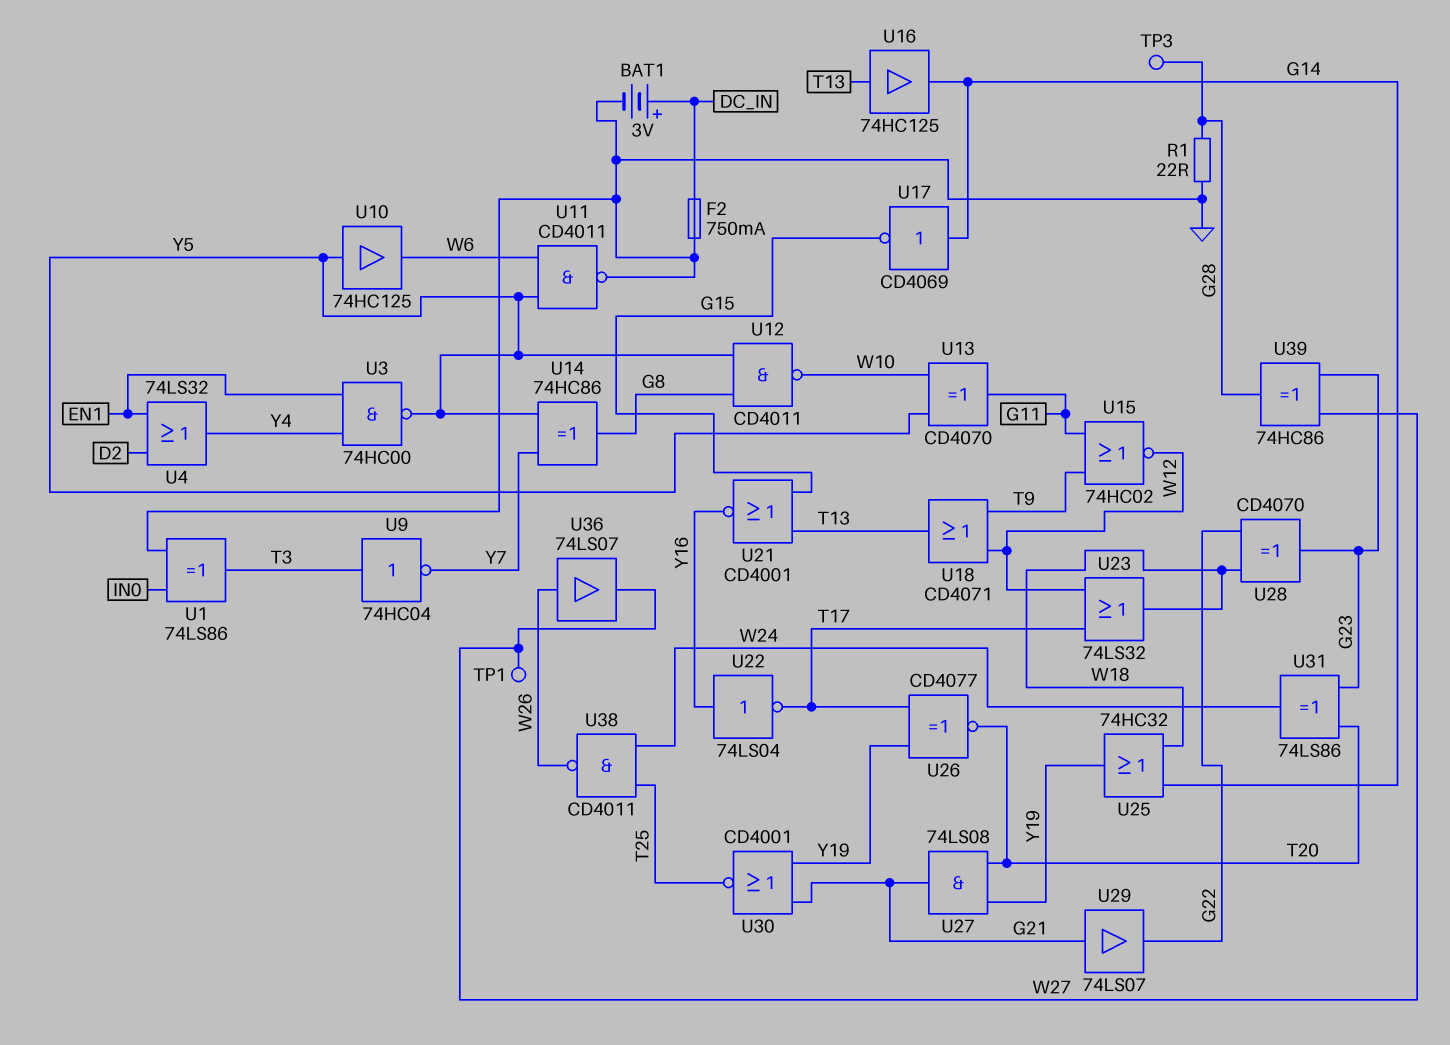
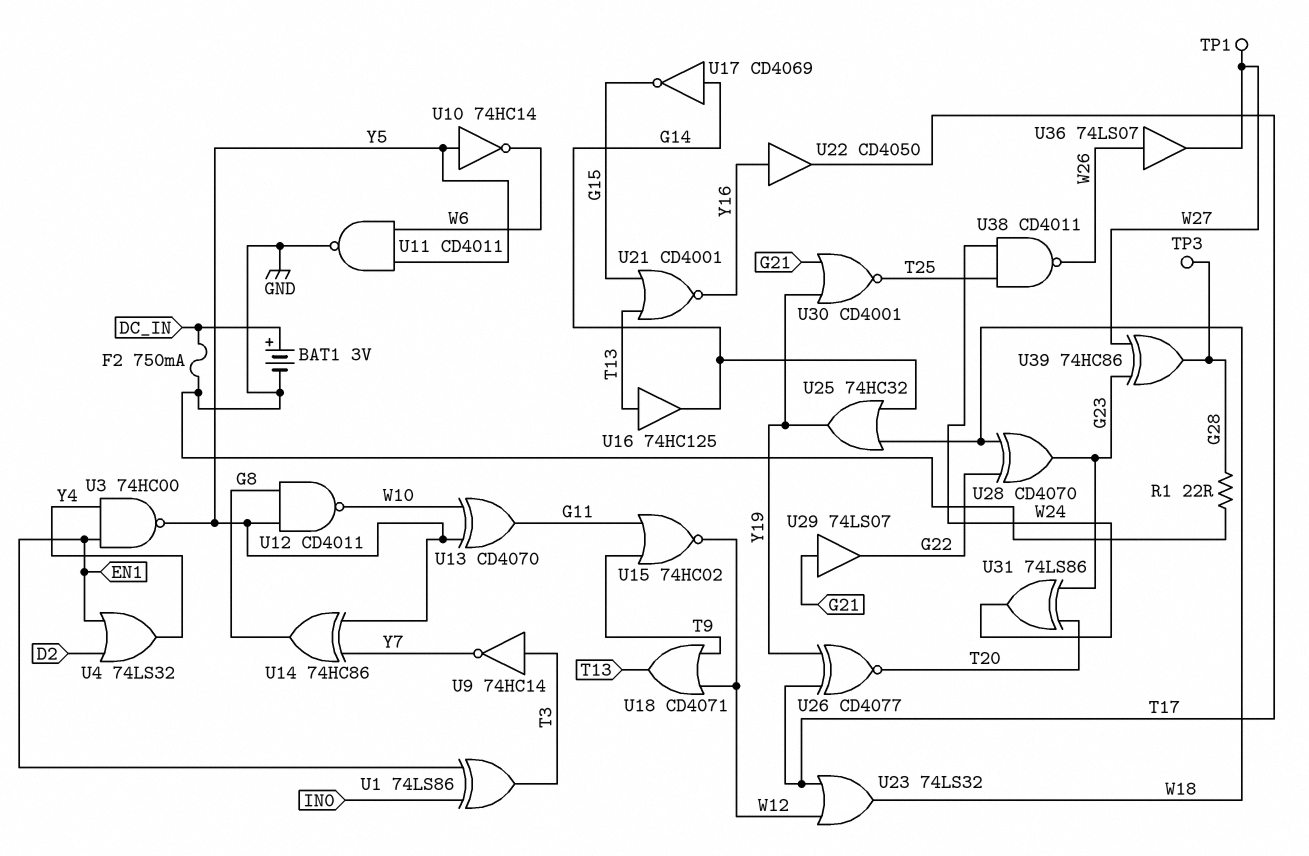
U1: XOR 74LS86 (in GND, in IN0, out T3) -> XOR 74LS86 (in EN1, in IN0, out T3)
U9: NOT 74HC04 (in T3, out Y7) -> NOT 74HC14 (in T3, out Y7)
U10: buffer 74HC125 (in Y5, out W6) -> NOT 74HC14 (in Y5, out W6)
U22: NOT 74LS04 (in Y16, out T17) -> buffer CD4050 (in Y16, out T17)
U27: AND 74LS08 (in T20, in Y19, out G21) -> none

